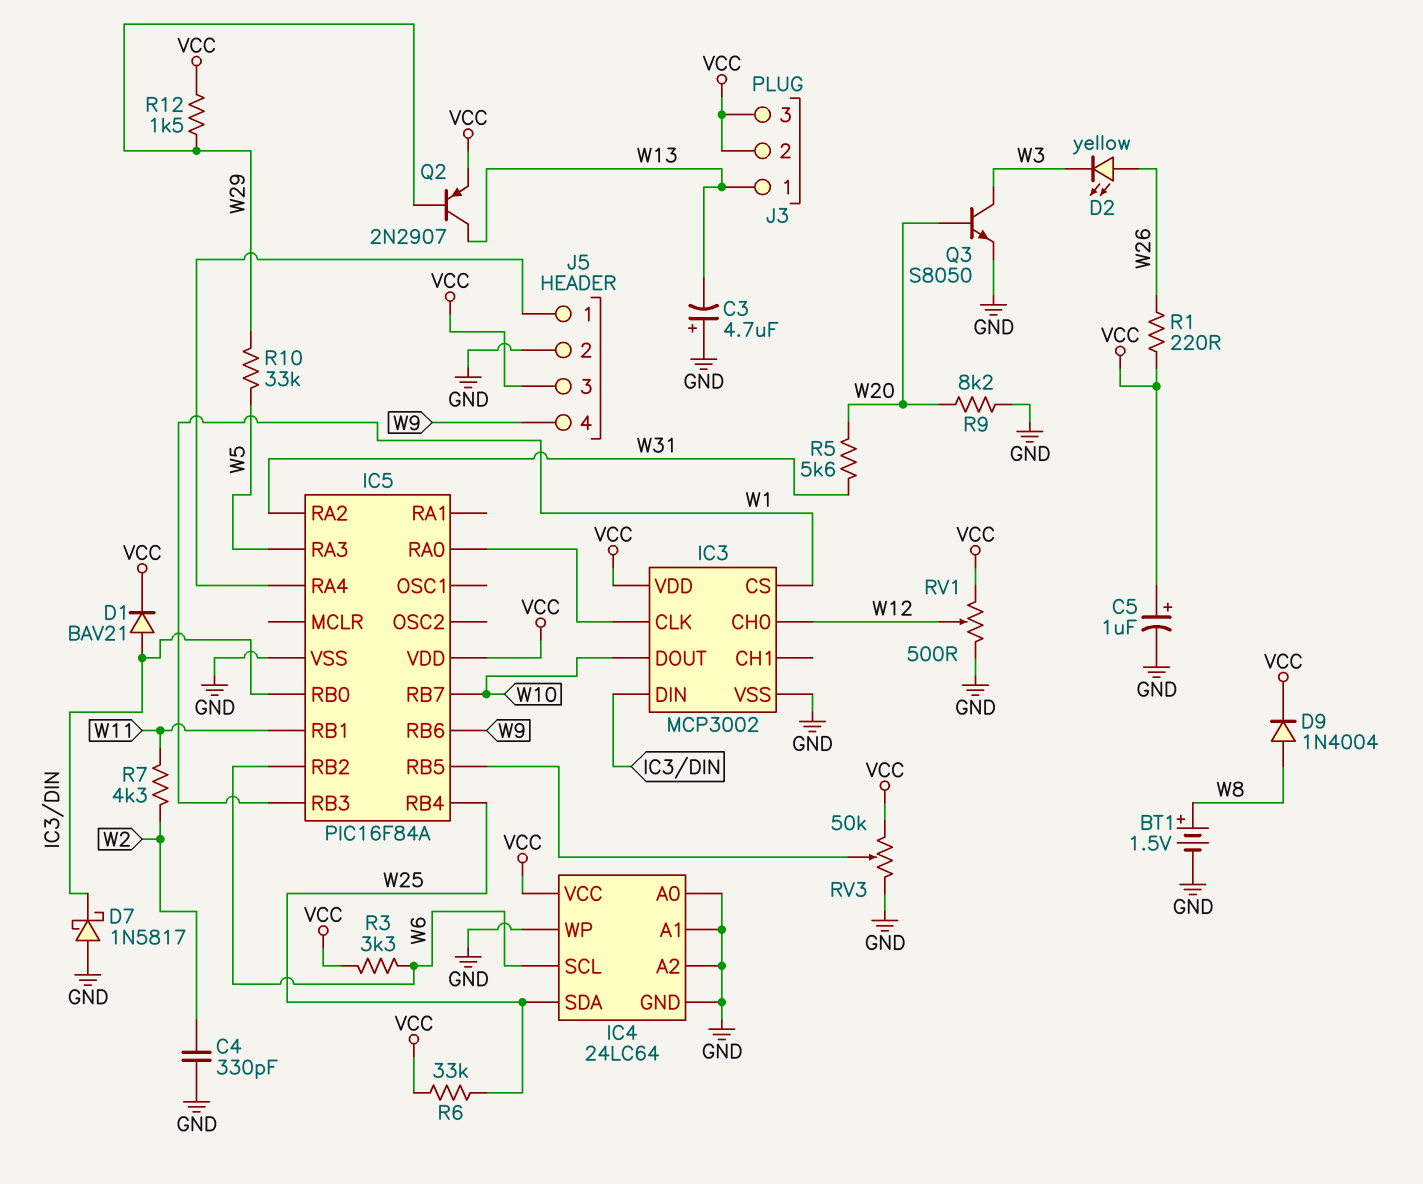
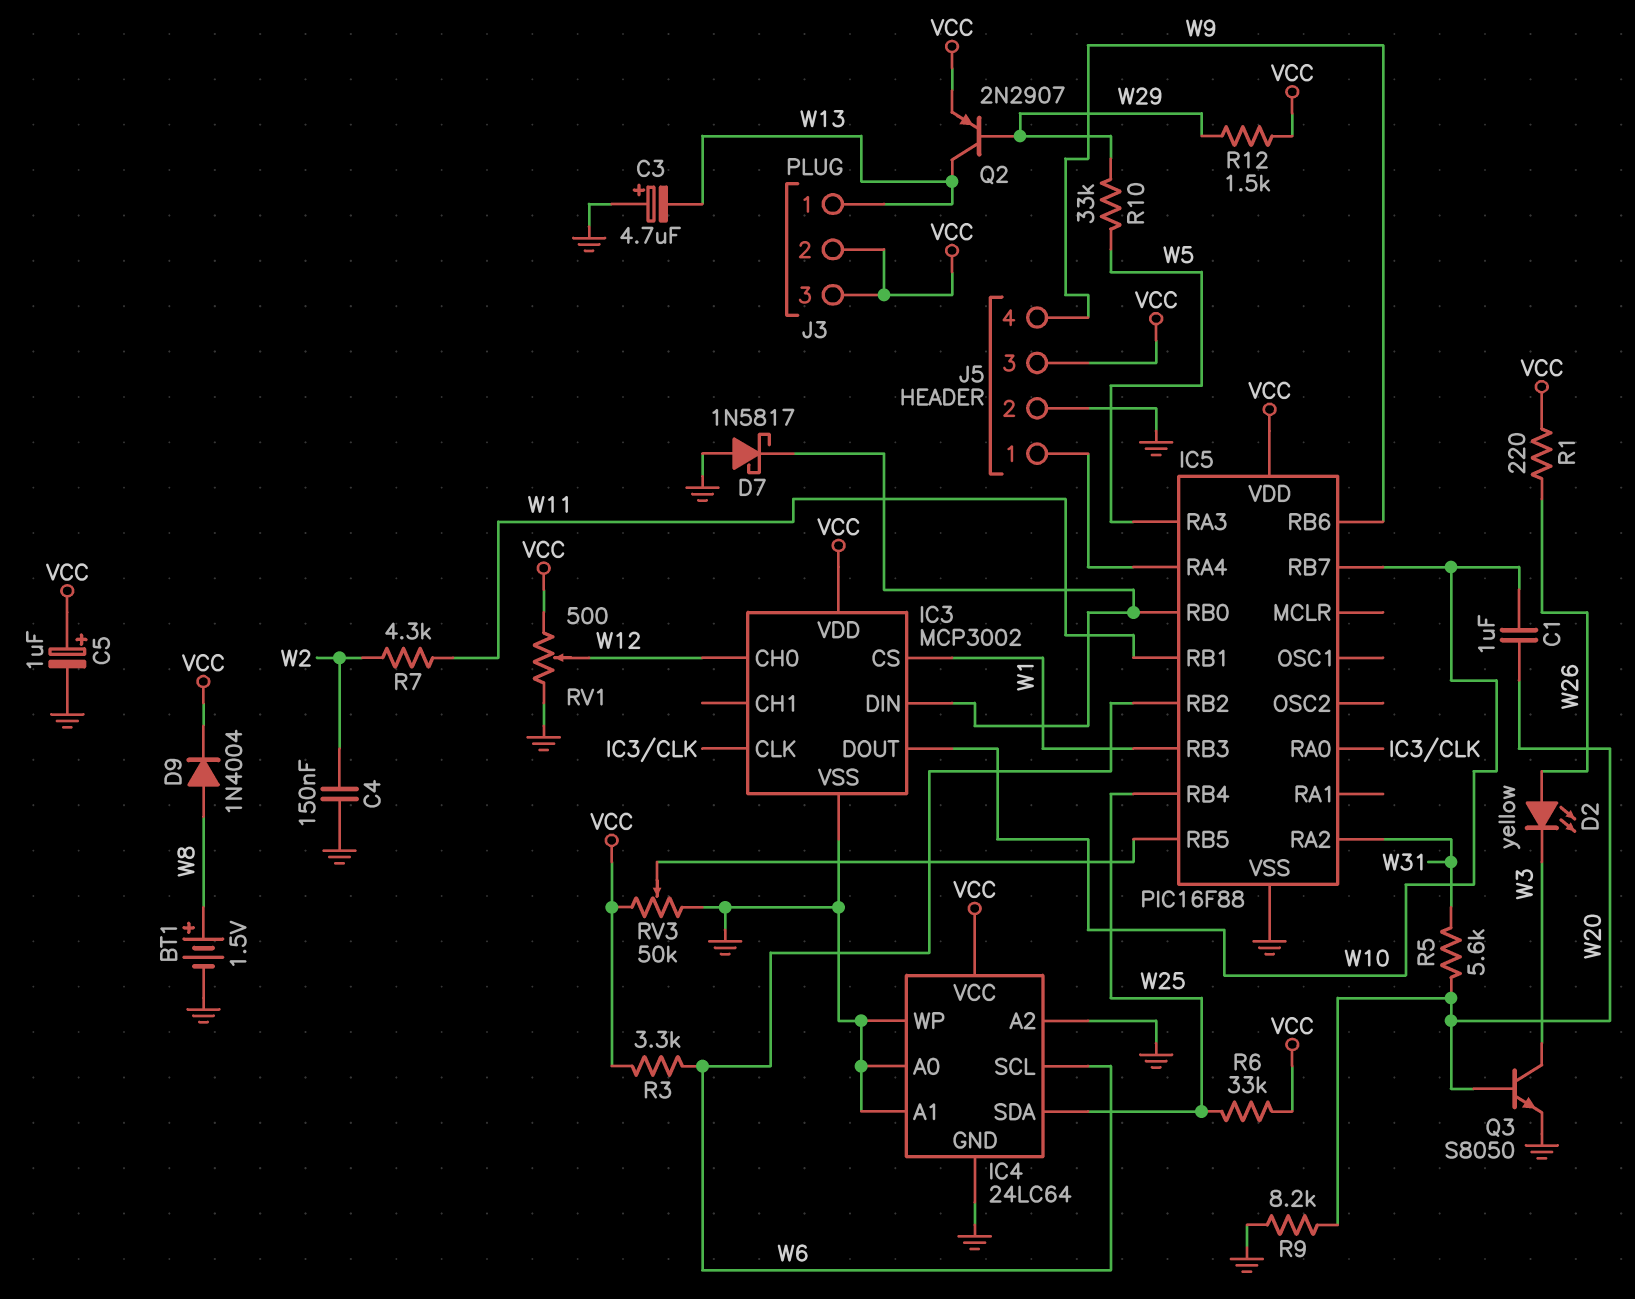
C1: none -> 1uF (W10, W20)
C4: 330pF (GND, W2) -> 150nF (GND, W2)
D1: diode BAV21 (A IC3/DIN, K VCC) -> none
IC5: PIC16F84A -> PIC16F88

